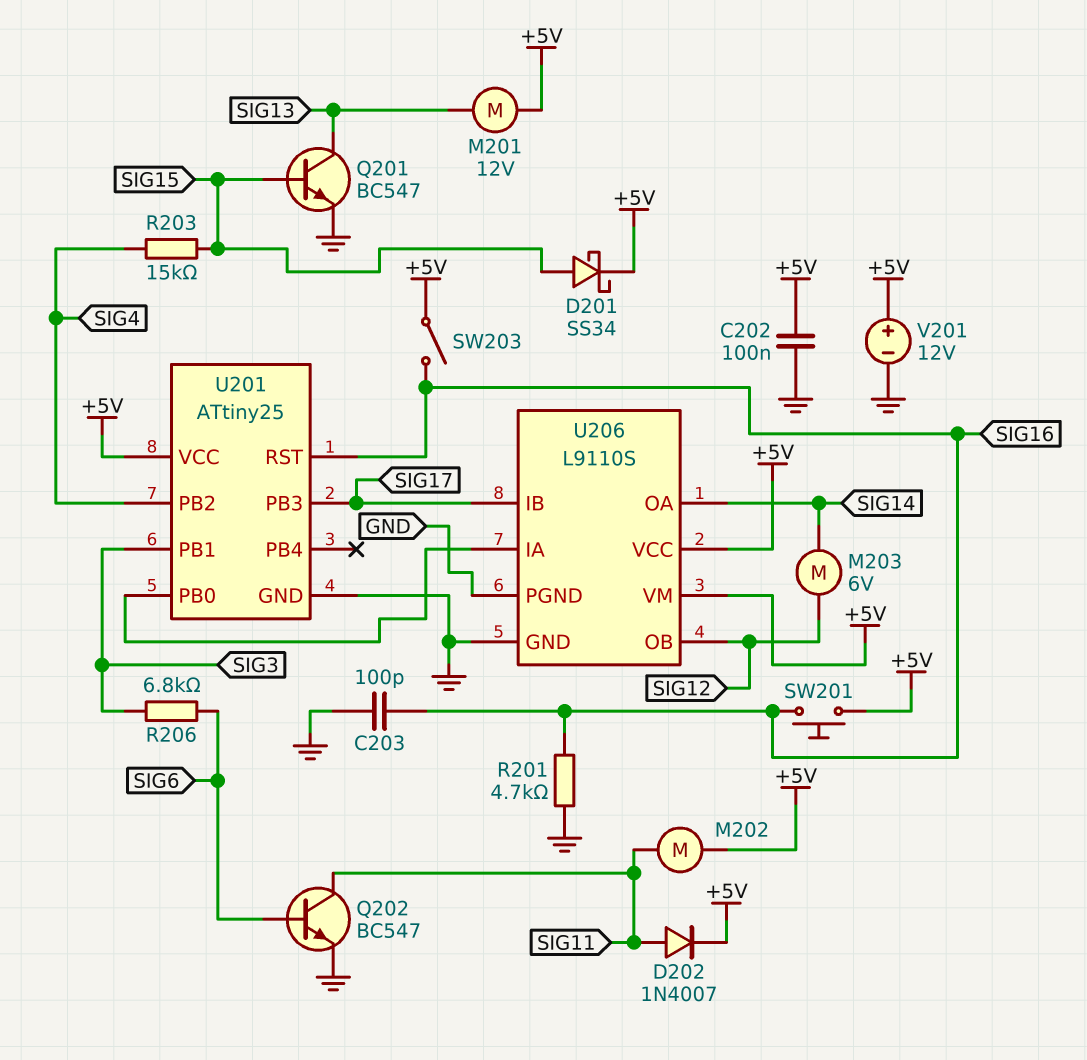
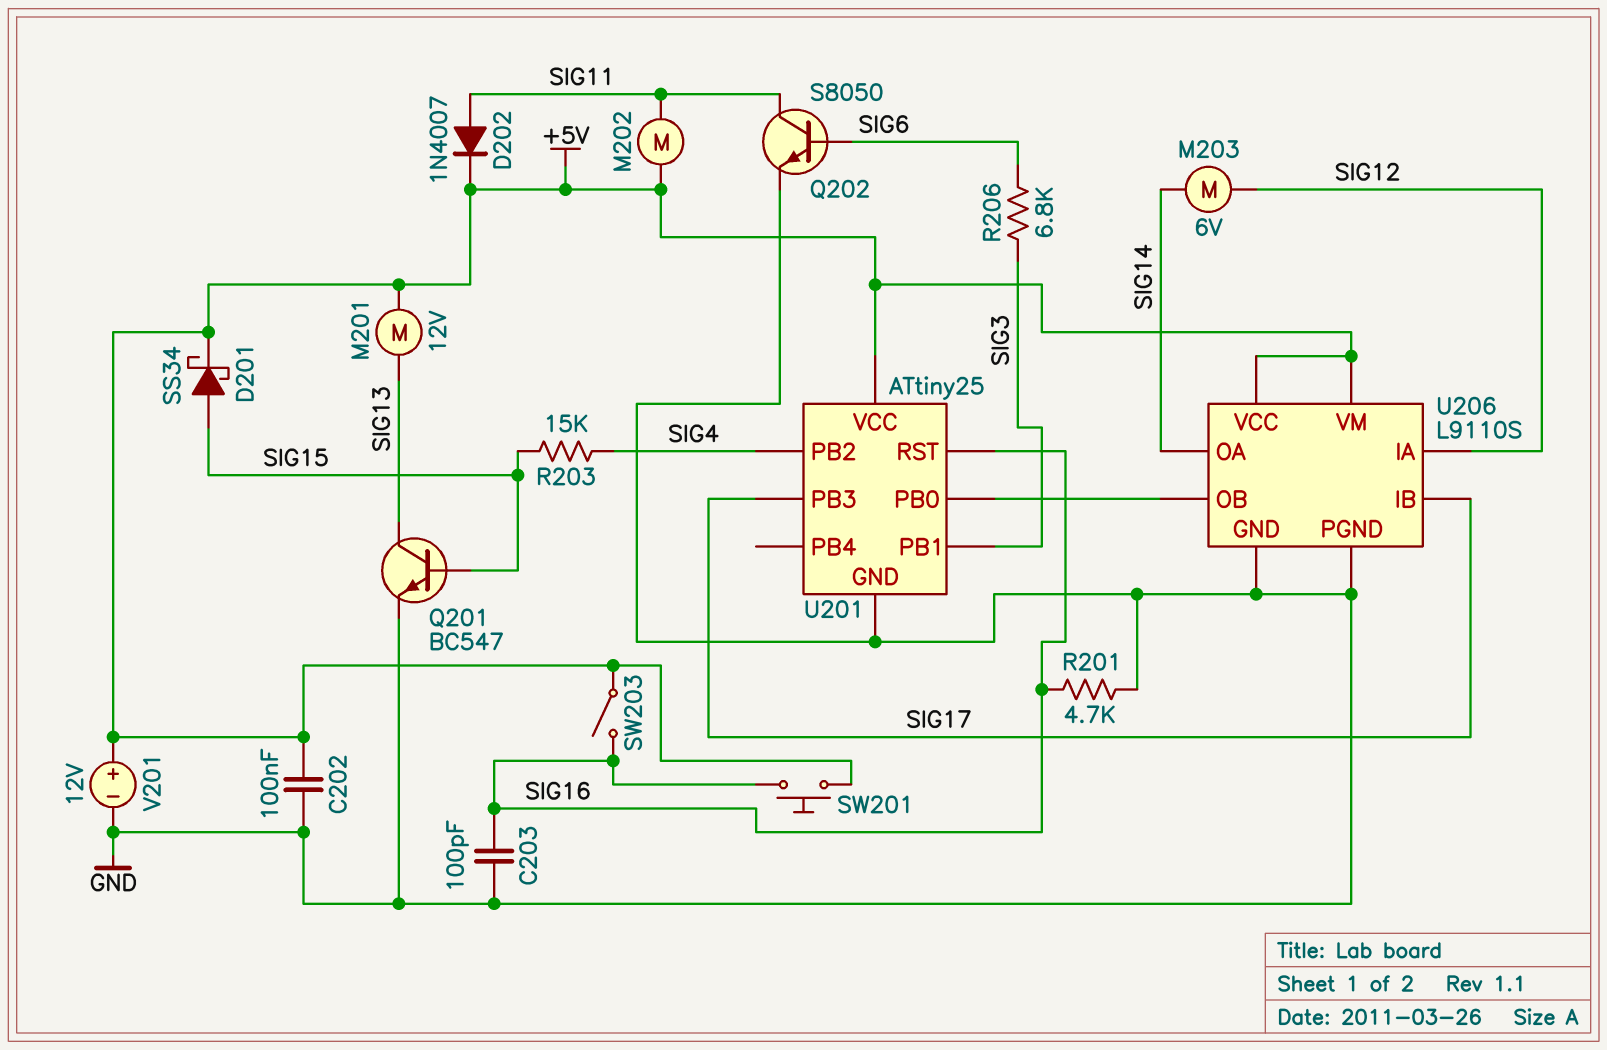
Q202: NPN BC547 (B SIG6, C SIG11, E GND) -> NPN S8050 (B SIG6, C SIG11, E GND)
U206 pin IA: U201/PB0 -> SIG12
U206 pin OB: SIG12 -> U201/PB0

